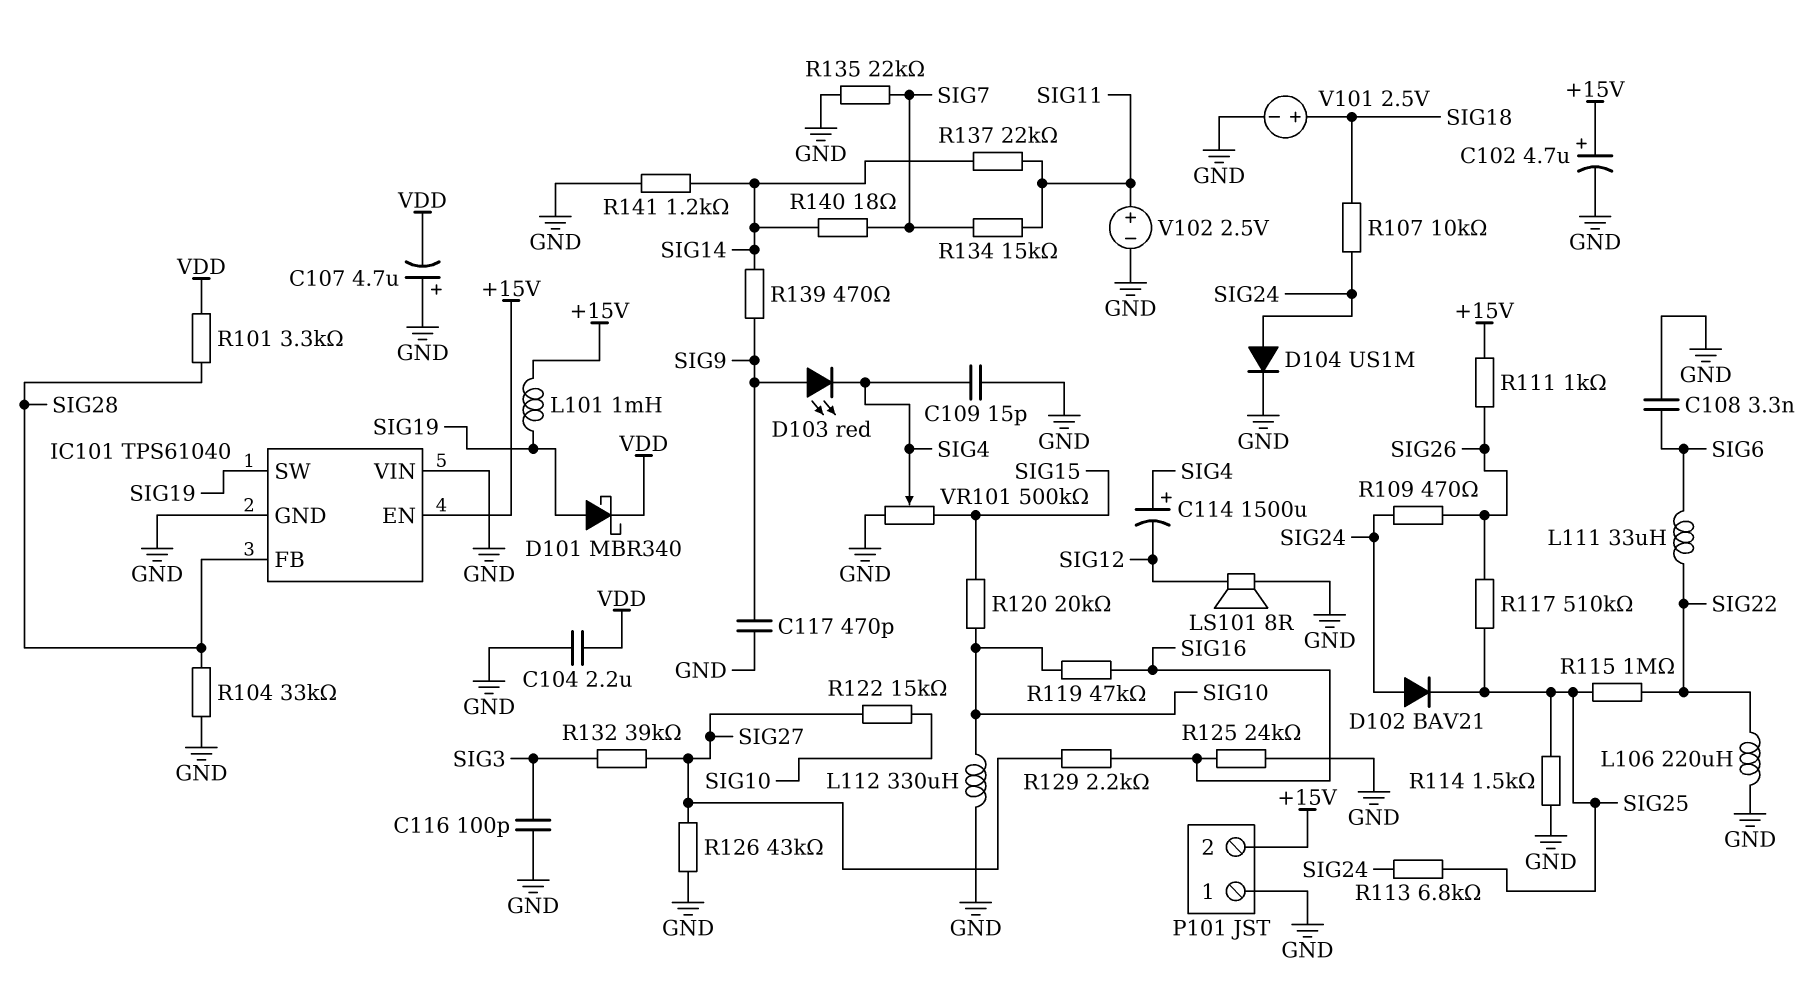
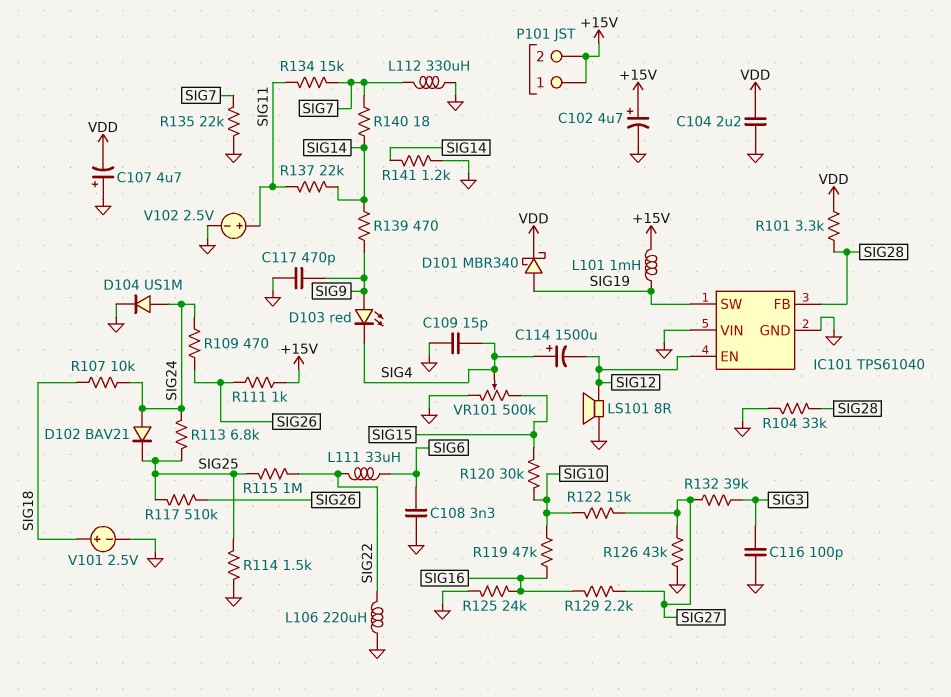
IC101 pin EN: +15V -> SIG12
L112: 330uH (GND, SIG10) -> 330uH (GND, SIG7)
P101 pin 1: GND -> +15V
R120: 20k (SIG10, SIG15) -> 30k (SIG10, SIG15)

